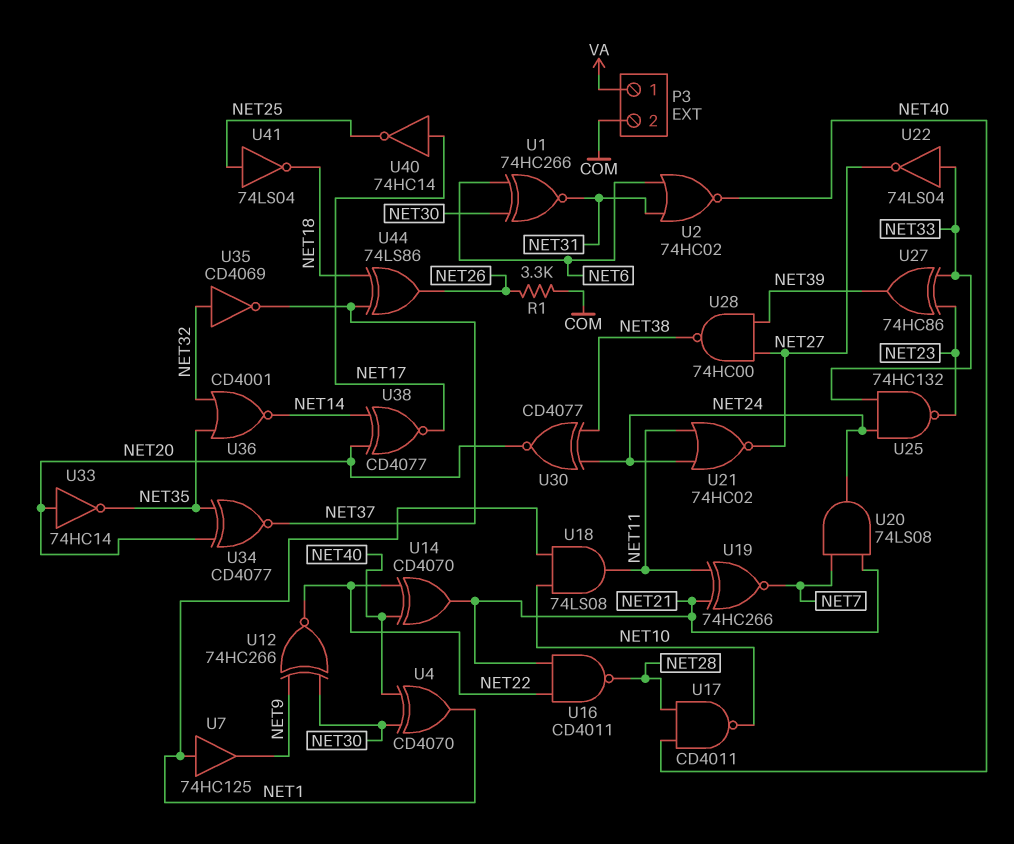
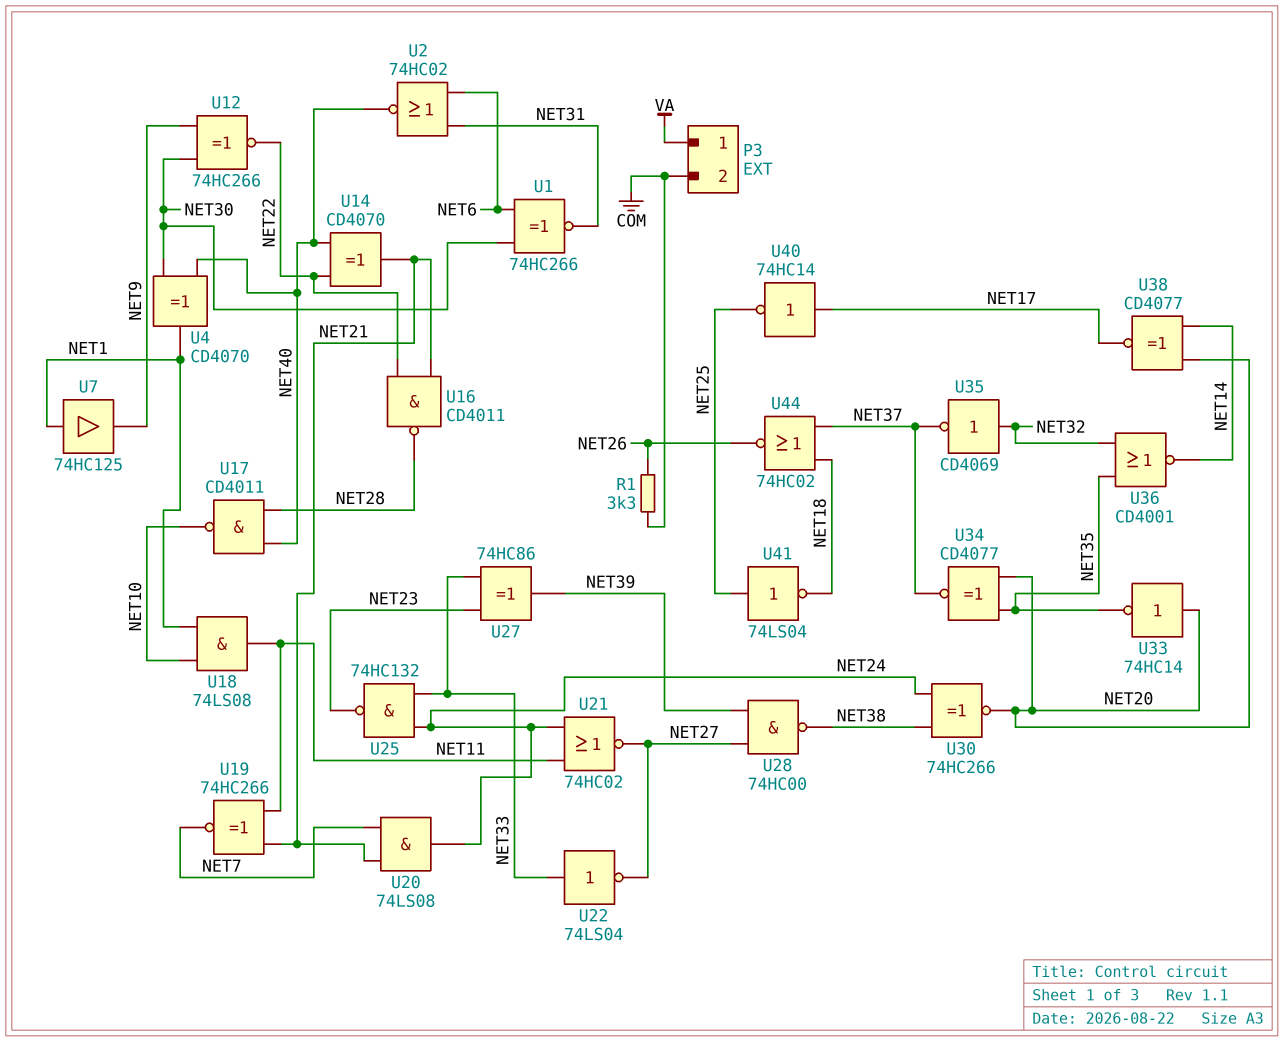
U30: XNOR CD4077 (in NET24, in NET38, out NET20) -> XNOR 74HC266 (in NET24, in NET38, out NET20)
U44: XOR 74LS86 (in NET18, in NET37, out NET26) -> NOR 74HC02 (in NET18, in NET37, out NET26)

